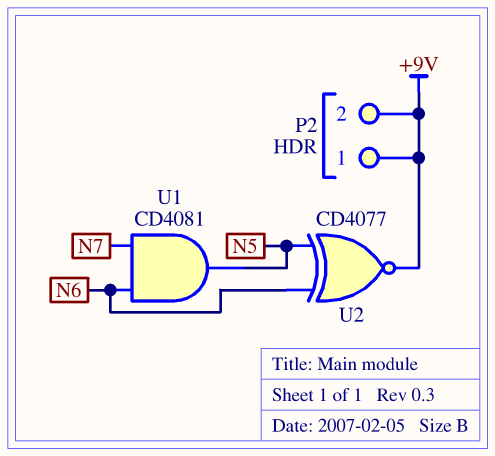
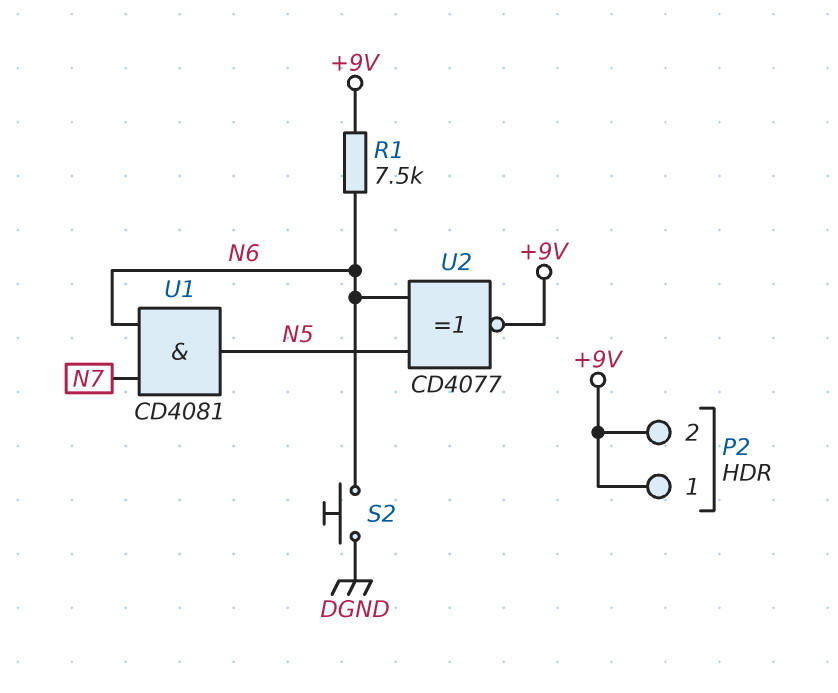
R1: none -> 7.5k (+9V, N6)
S2: none -> button (DGND, N6)

